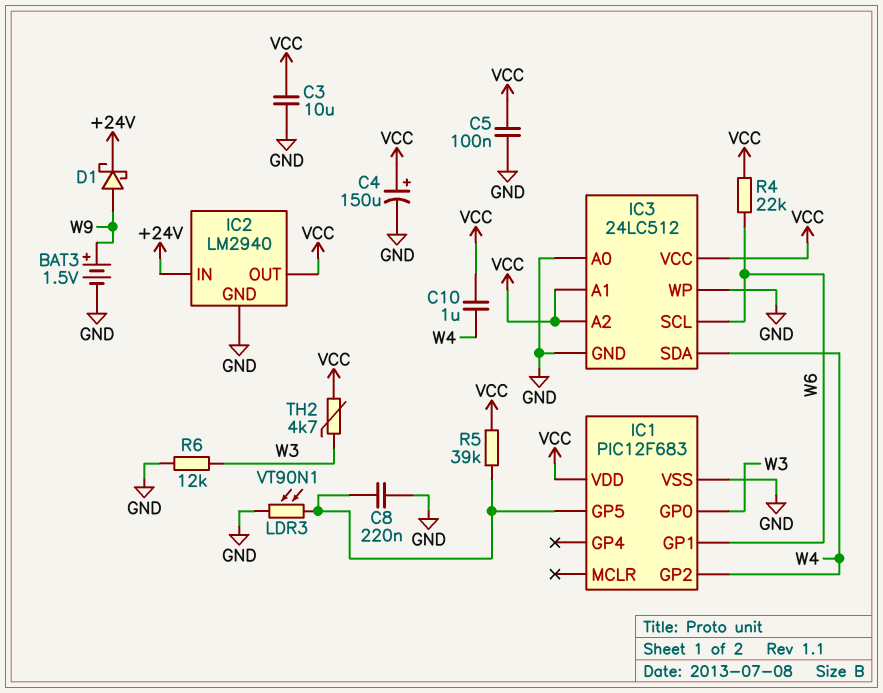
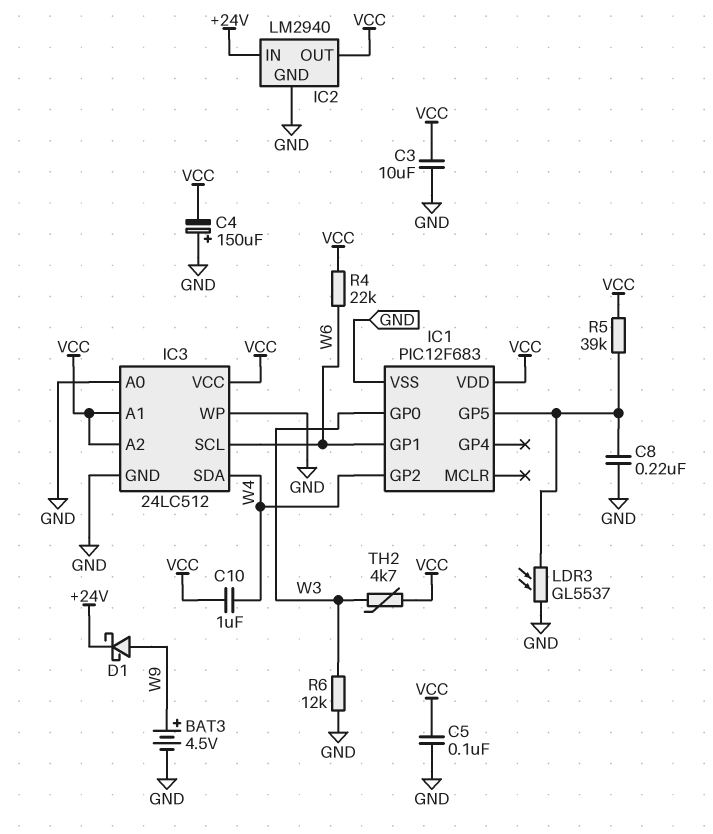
BAT3: 1.5V (plus W9, minus GND) -> 4.5V (plus W9, minus GND)
C4: 150uF (plus VCC, minus GND) -> 150uF (plus GND, minus VCC)
LDR3: VT90N1 (GND, IC1/GP5) -> GL5537 (GND, IC1/GP5)

